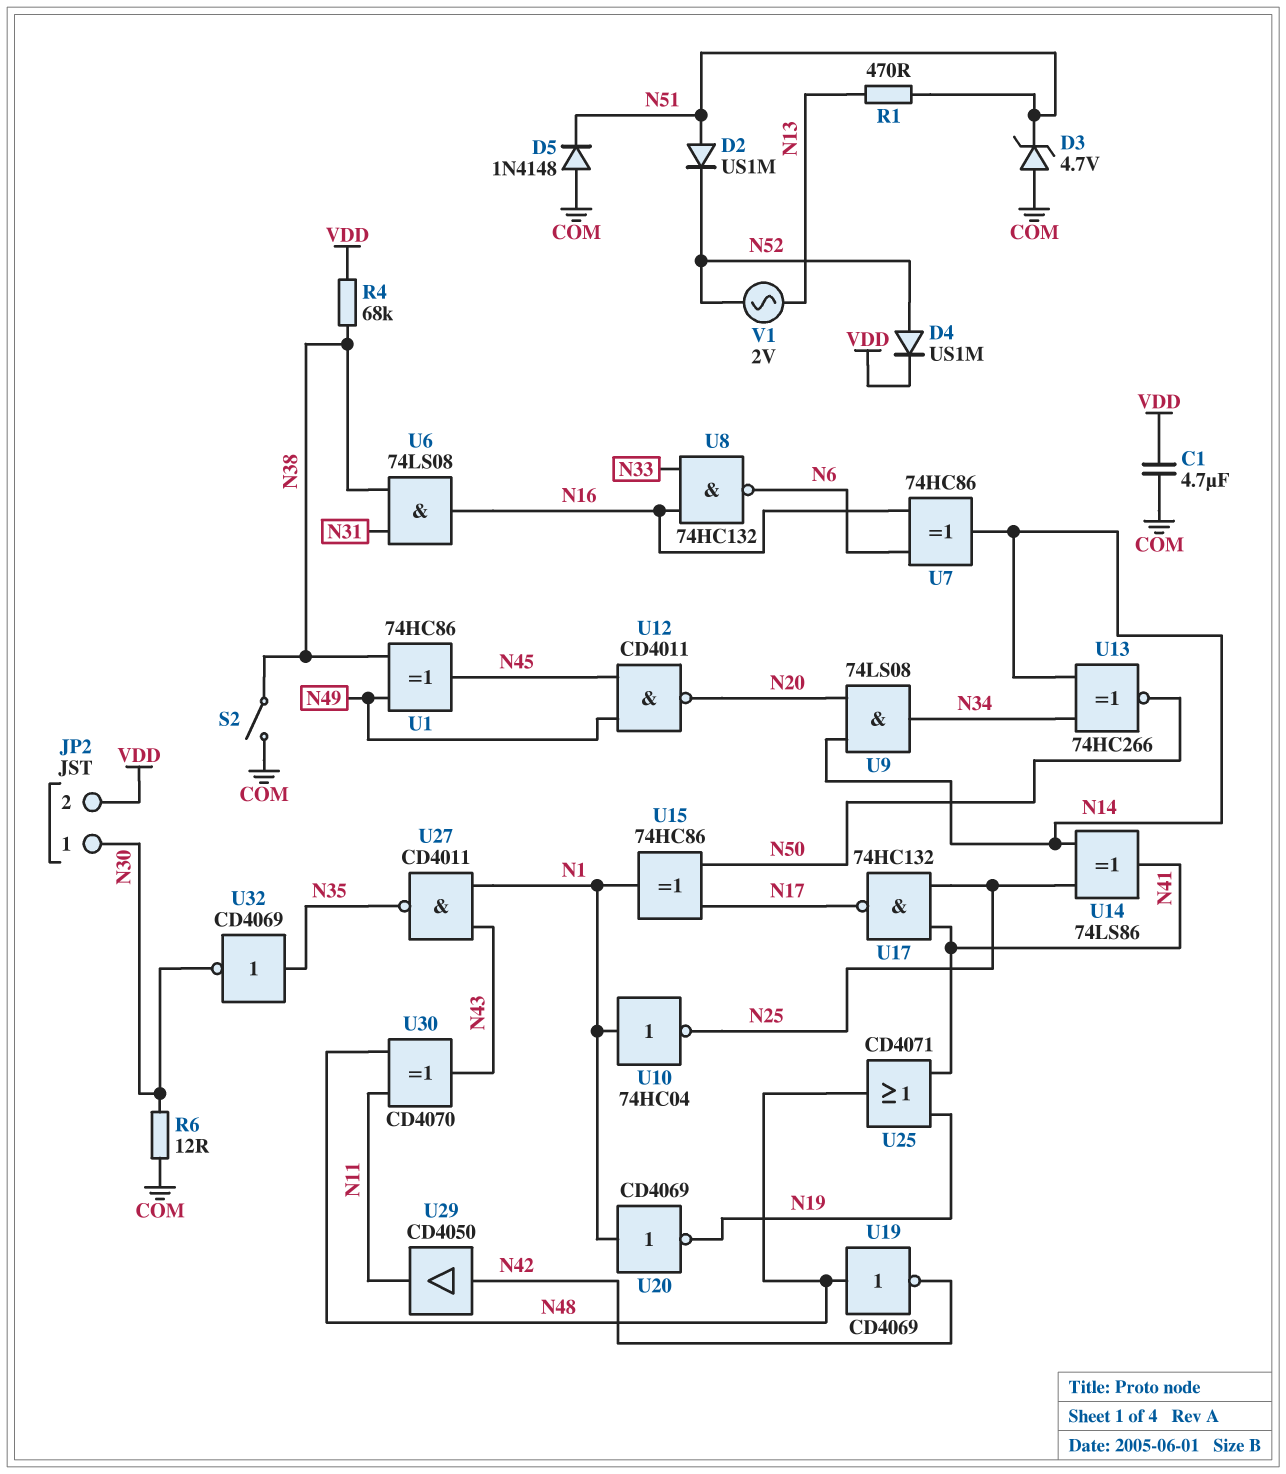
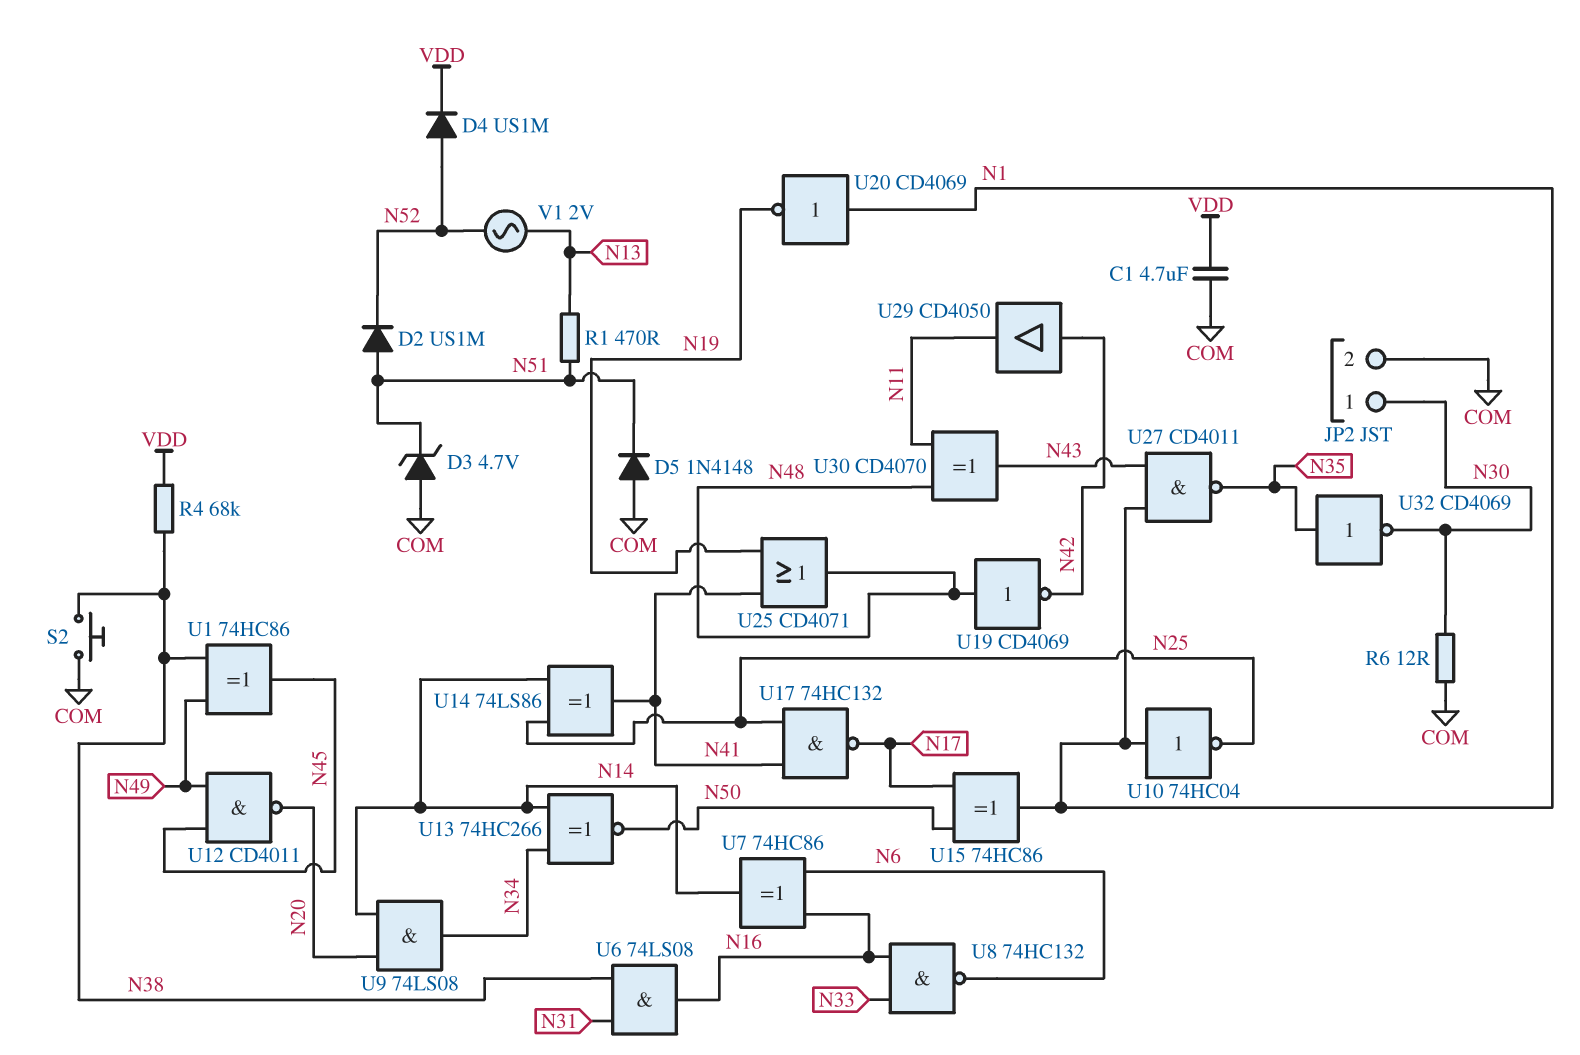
JP2 pin 2: VDD -> COM
S2: switch (COM, N38) -> button (COM, N38)

